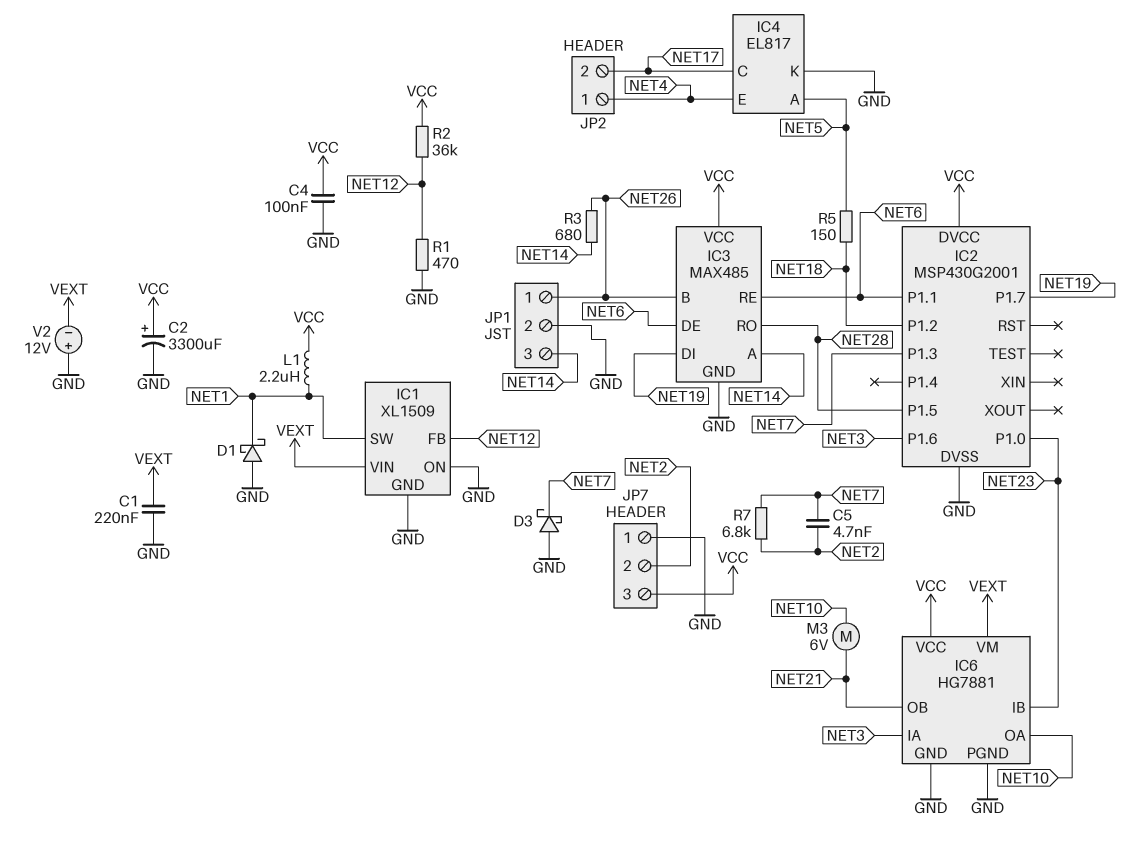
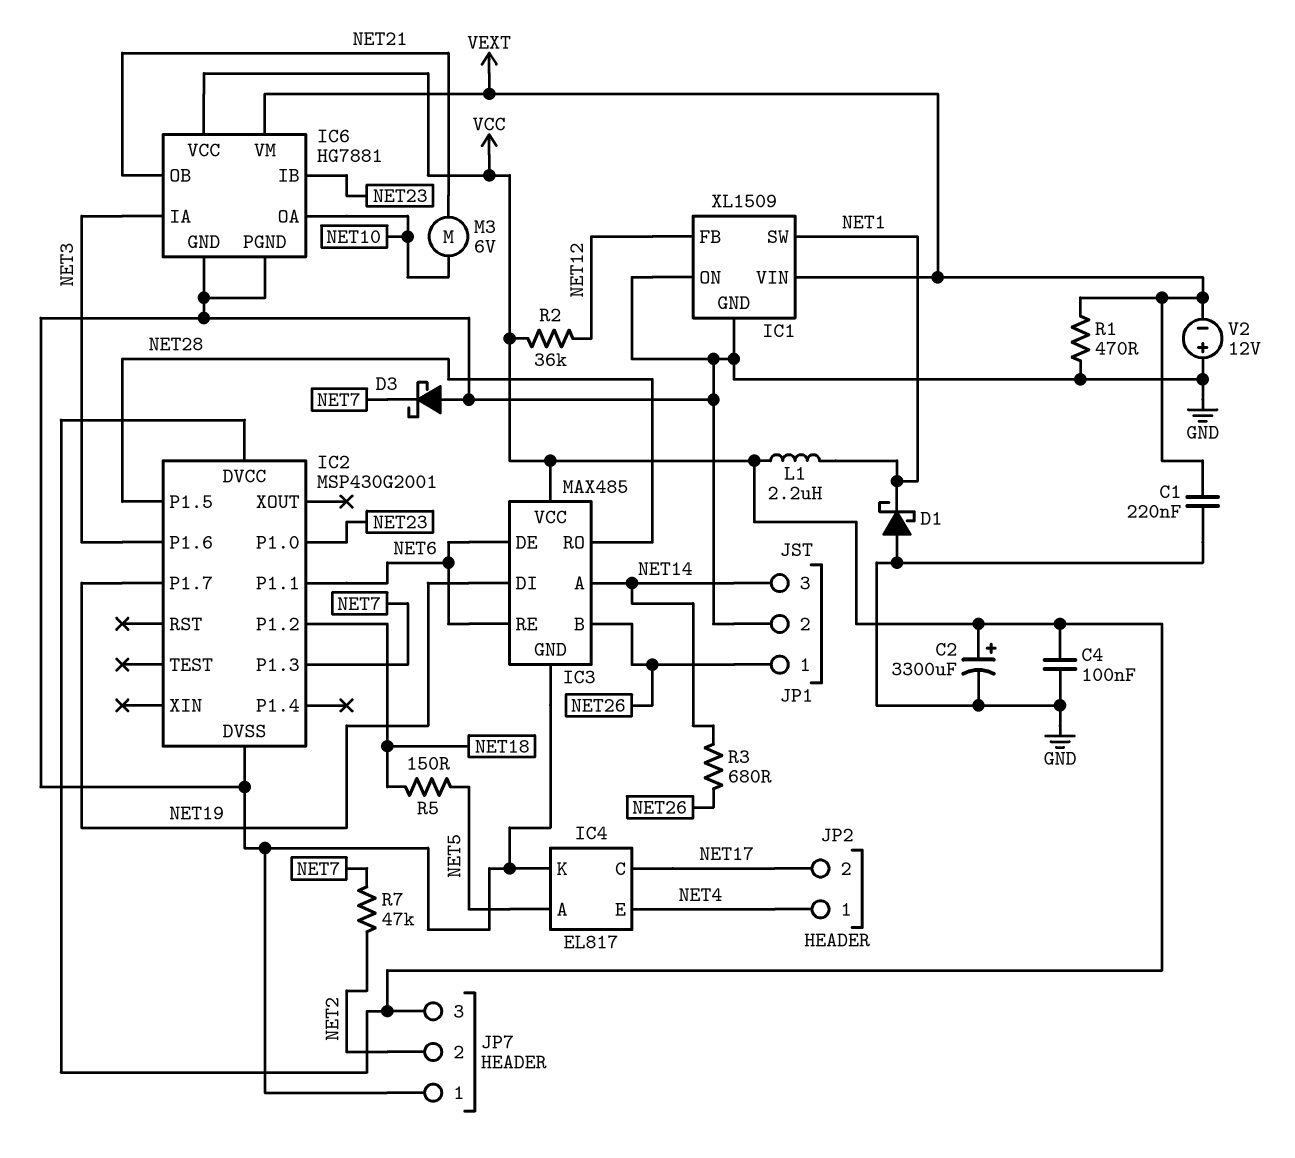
C5: 4.7nF (NET2, NET7) -> none
R1: 470 (GND, NET12) -> 470 (GND, VEXT)
R7: 6.8k (NET2, NET7) -> 47k (NET2, NET7)

